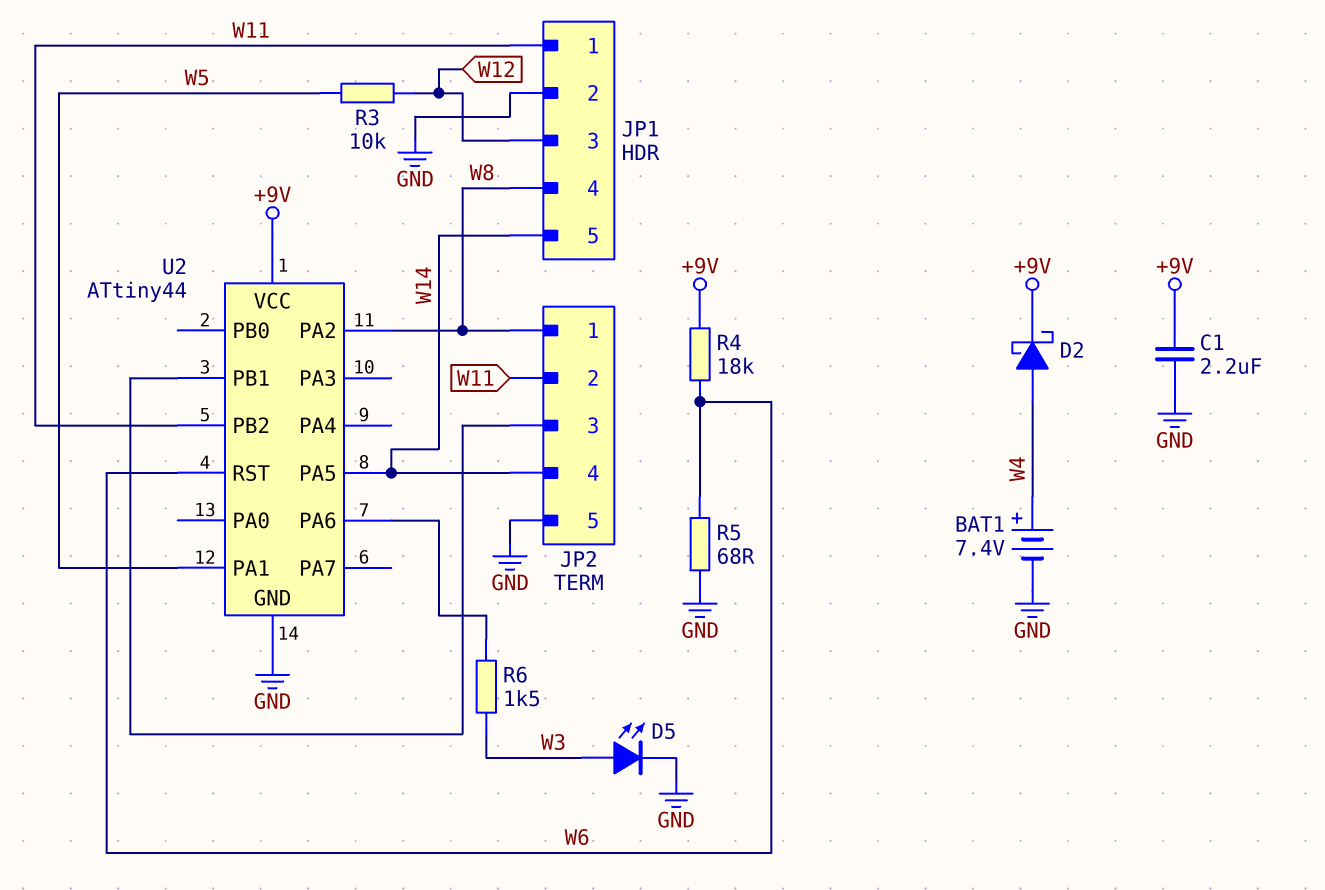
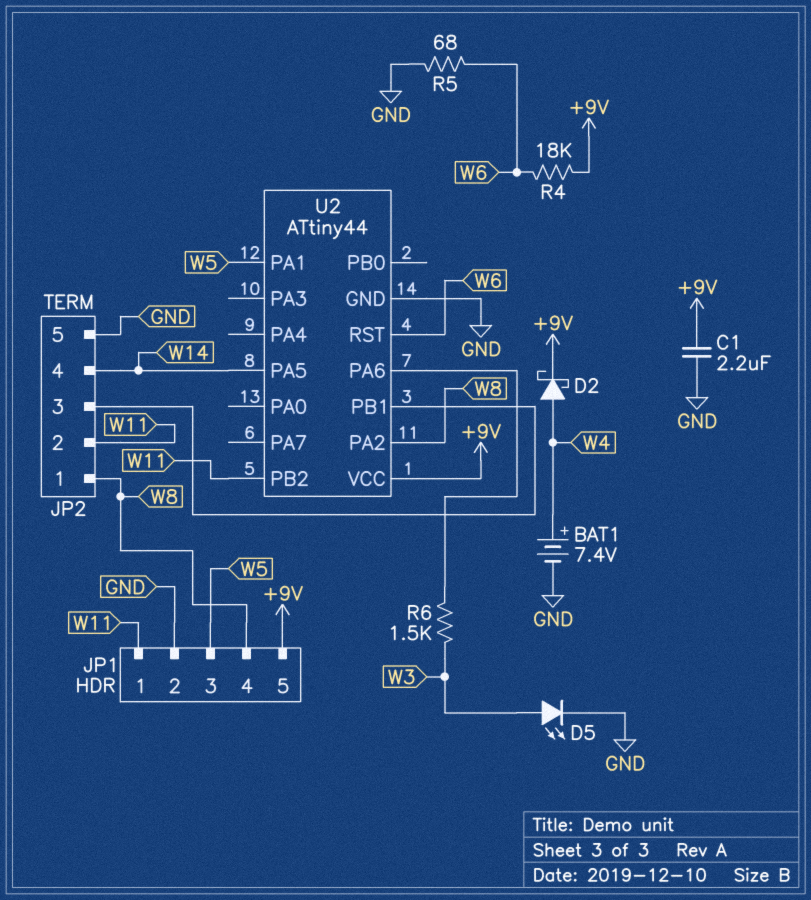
JP1 pin 3: W12 -> W5
JP1 pin 5: W14 -> +9V
R3: 10k (W5, W12) -> none

